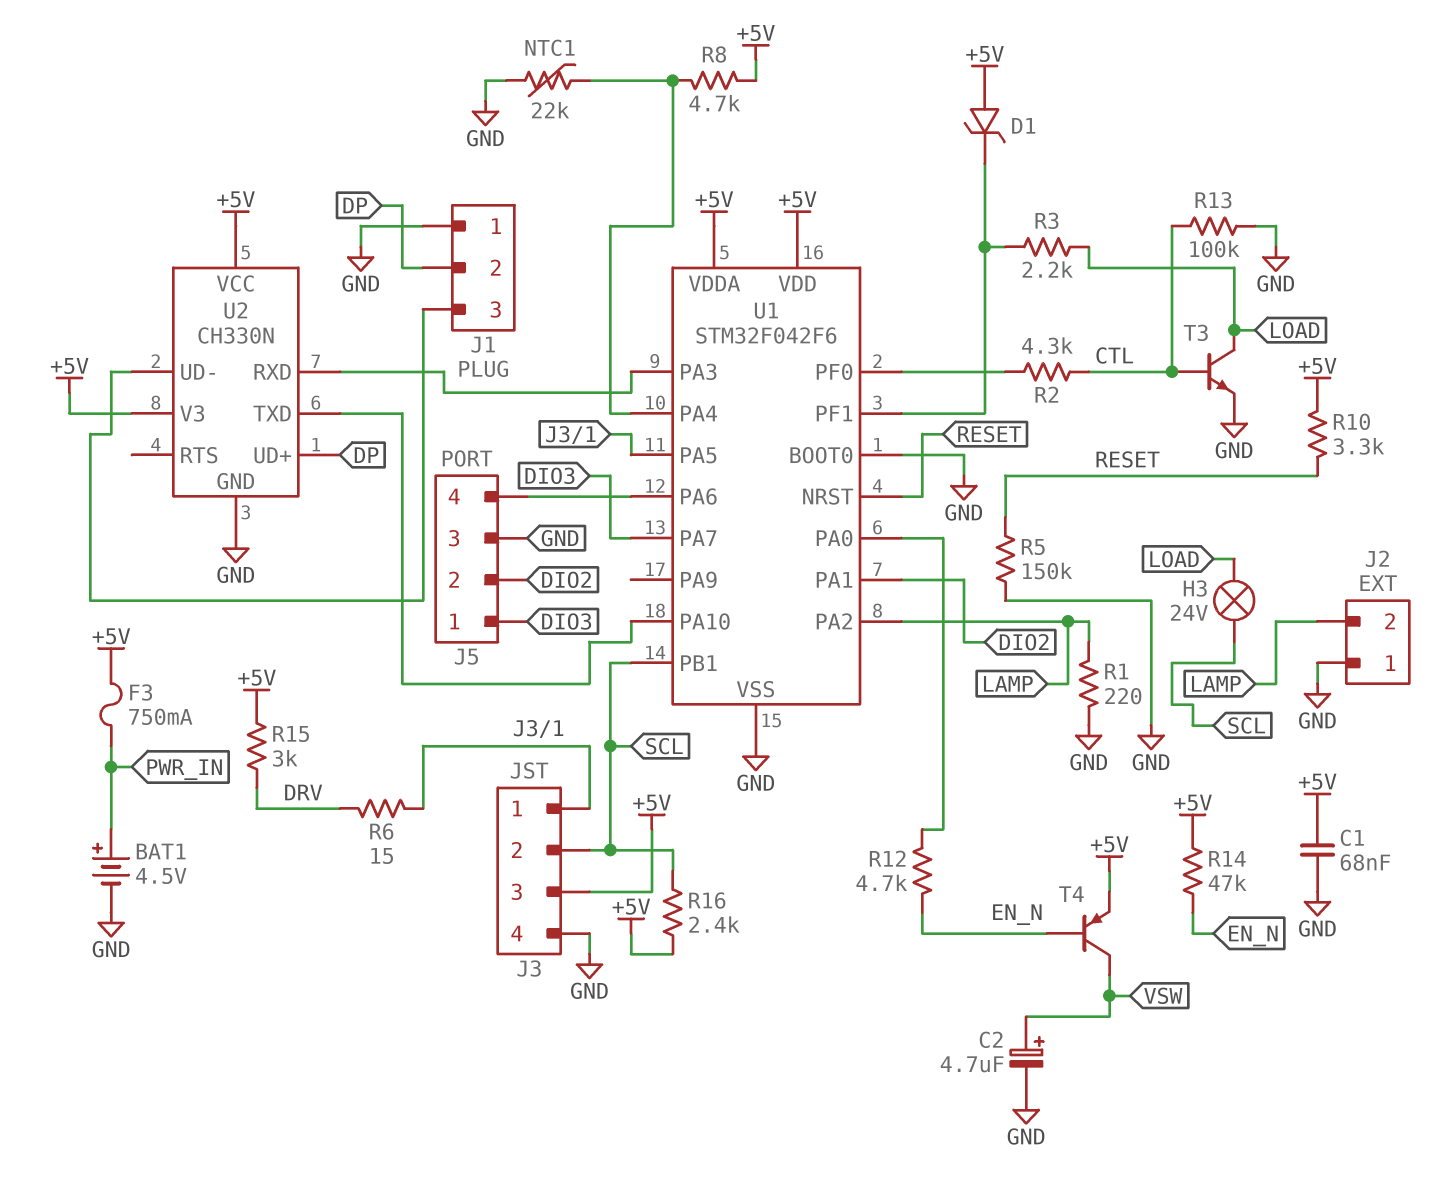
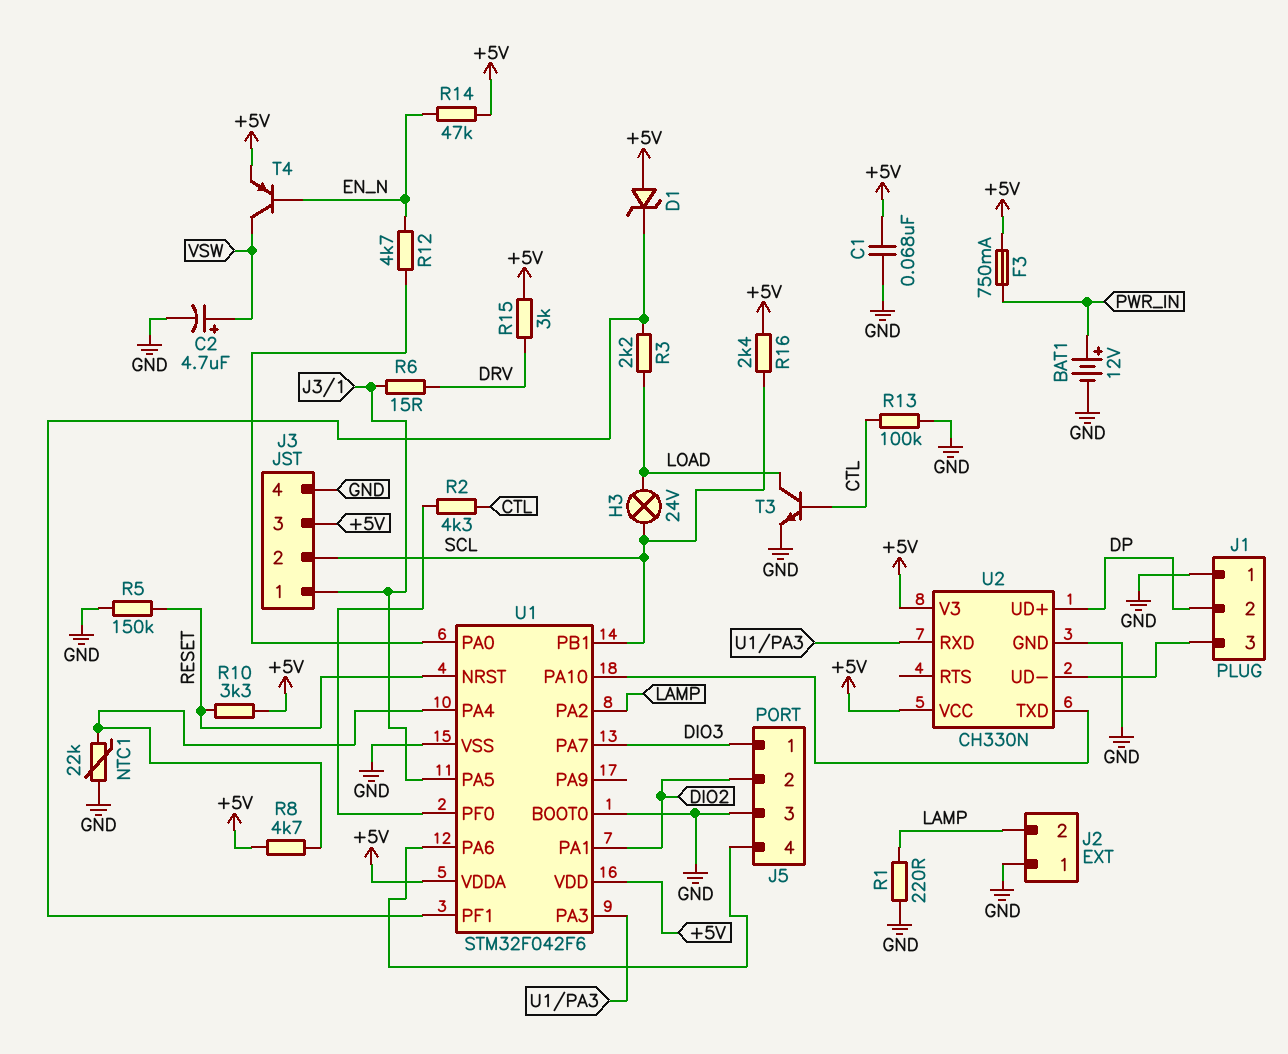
BAT1: 4.5V (plus PWR_IN, minus GND) -> 12V (plus PWR_IN, minus GND)

